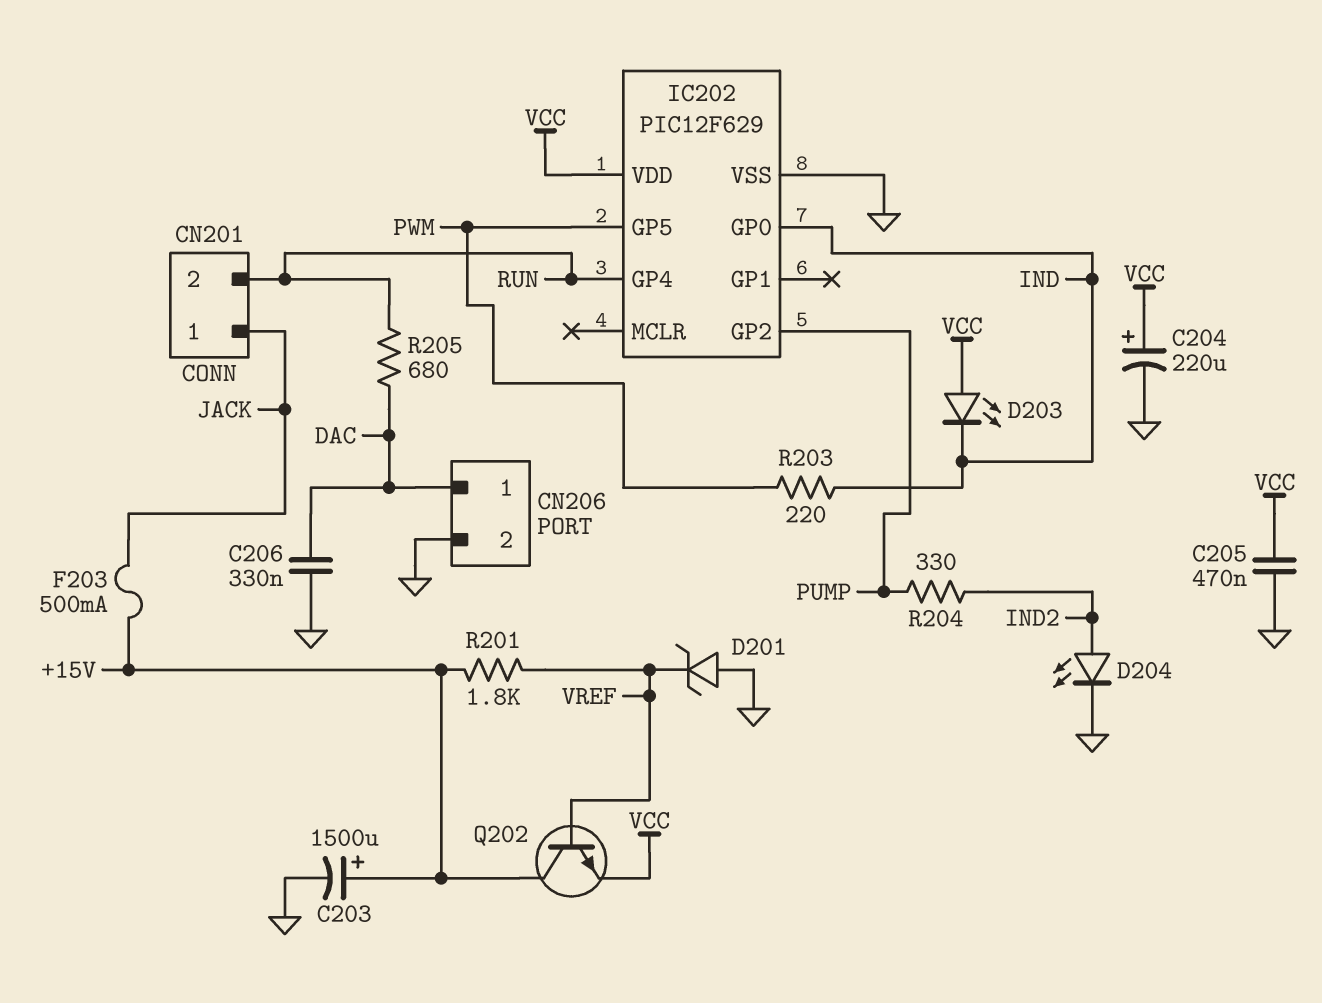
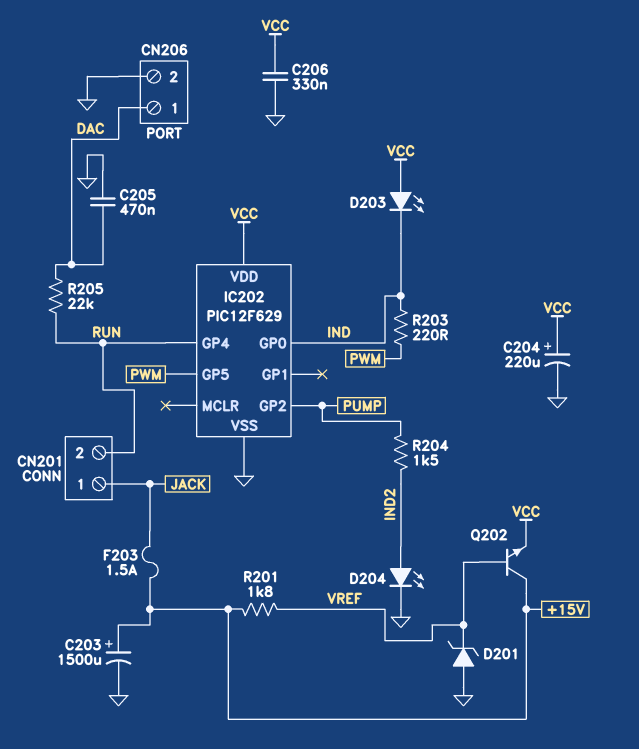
C205: 470nF (GND, VCC) -> 470nF (DAC, GND)
C206: 330nF (DAC, GND) -> 330nF (GND, VCC)
F203: 500mA (+15V, JACK) -> 1.5A (+15V, JACK)
R204: 330 (IND2, PUMP) -> 1.5k (IND2, PUMP)
R205: 680 (DAC, RUN) -> 22k (DAC, RUN)

